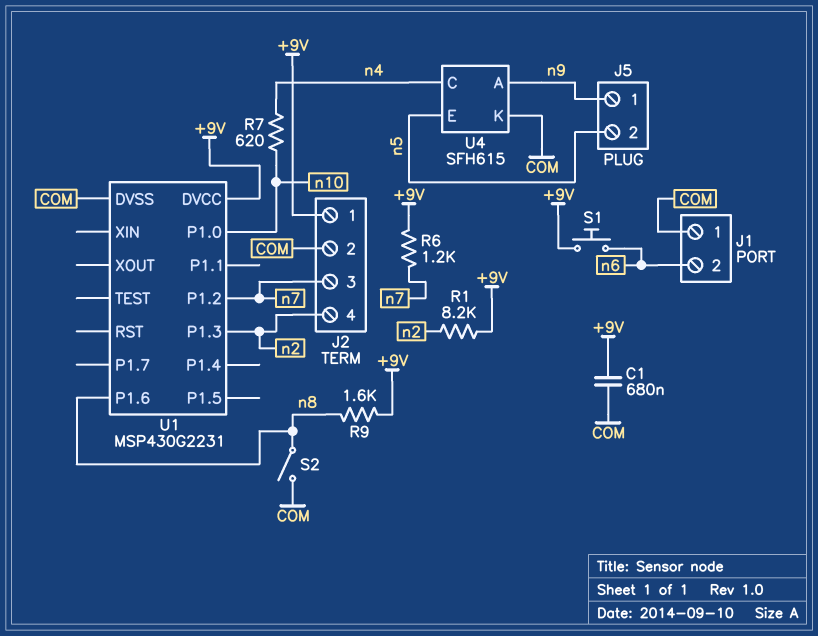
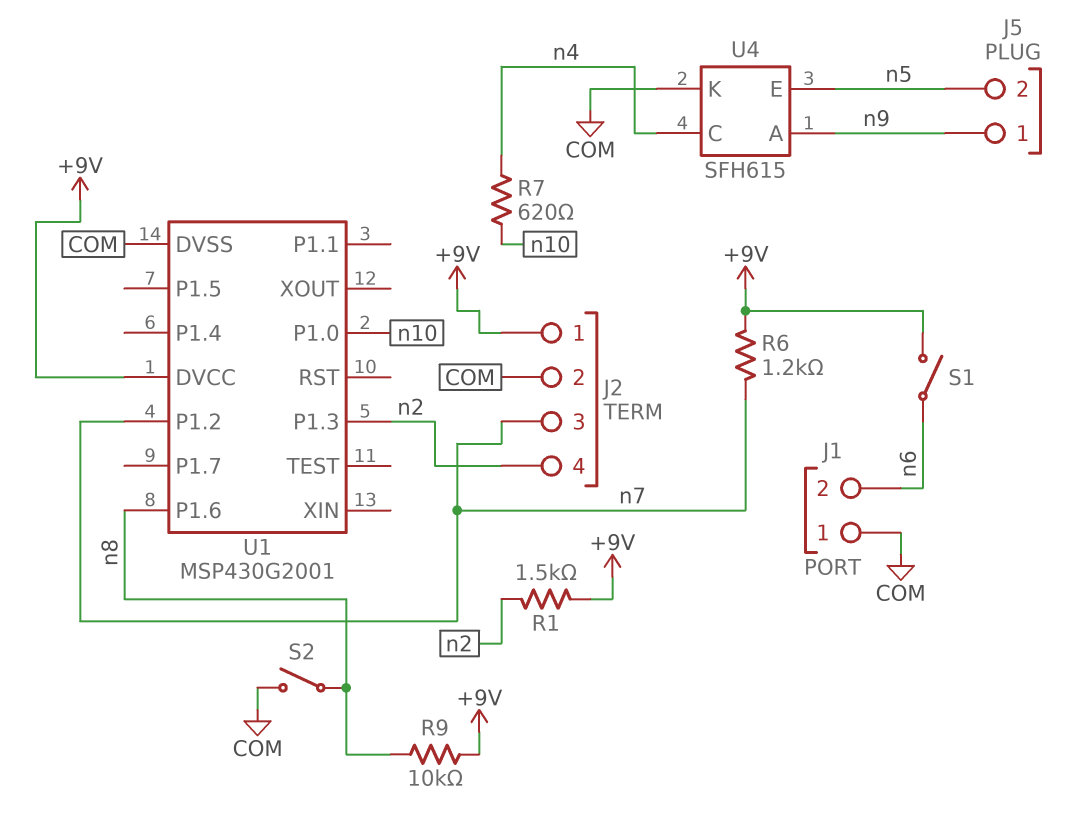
C1: 680nF (+9V, COM) -> none
R1: 8.2k (+9V, n2) -> 1.5k (+9V, n2)
R9: 1.6k (+9V, n8) -> 10k (+9V, n8)
S1: button (+9V, n6) -> switch (+9V, n6)
U1: MSP430G2231 -> MSP430G2001

